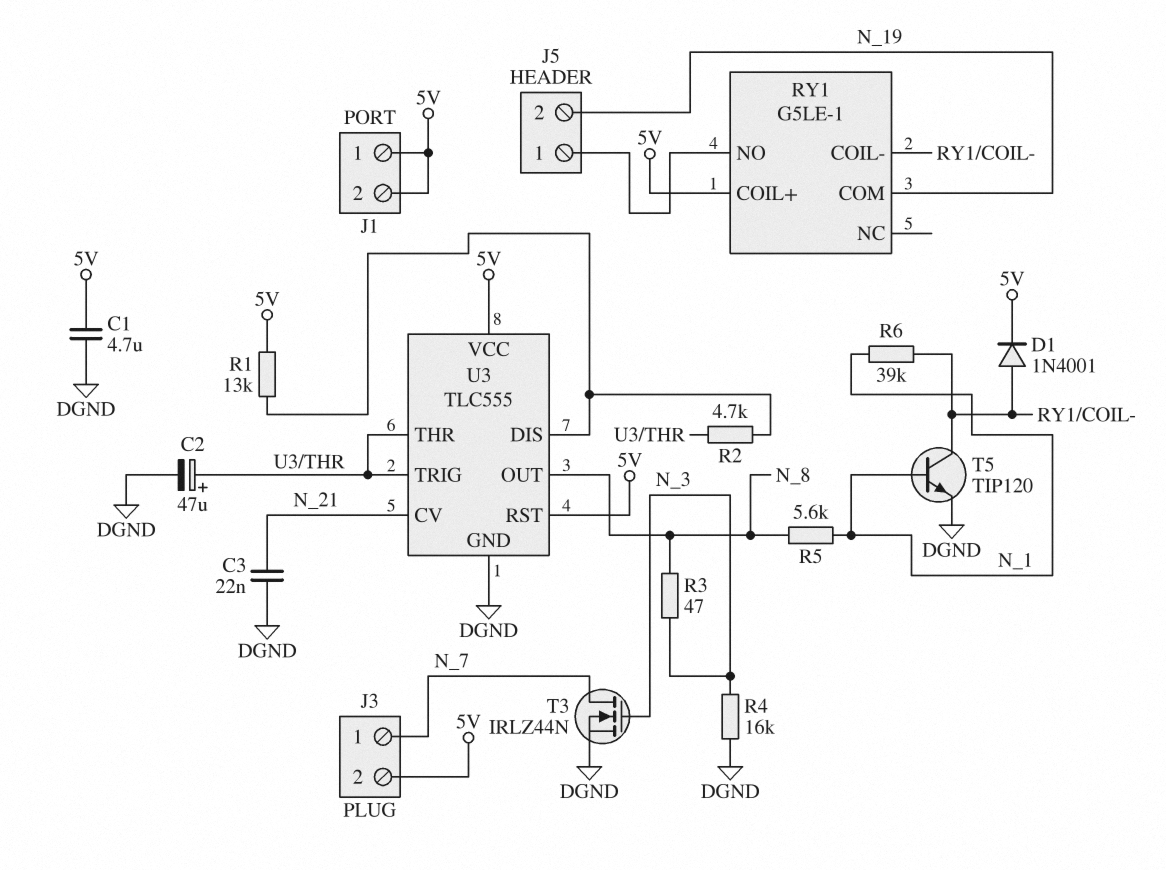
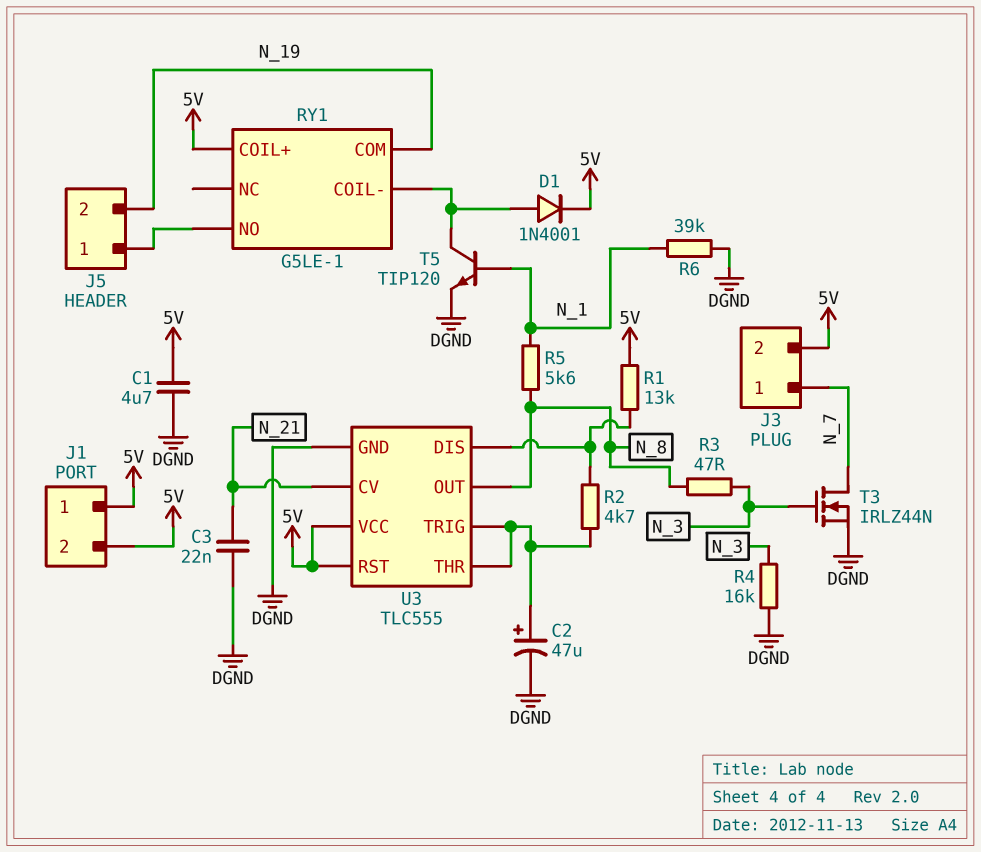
R6: 39k (N_1, RY1/COIL-) -> 39k (DGND, N_1)

